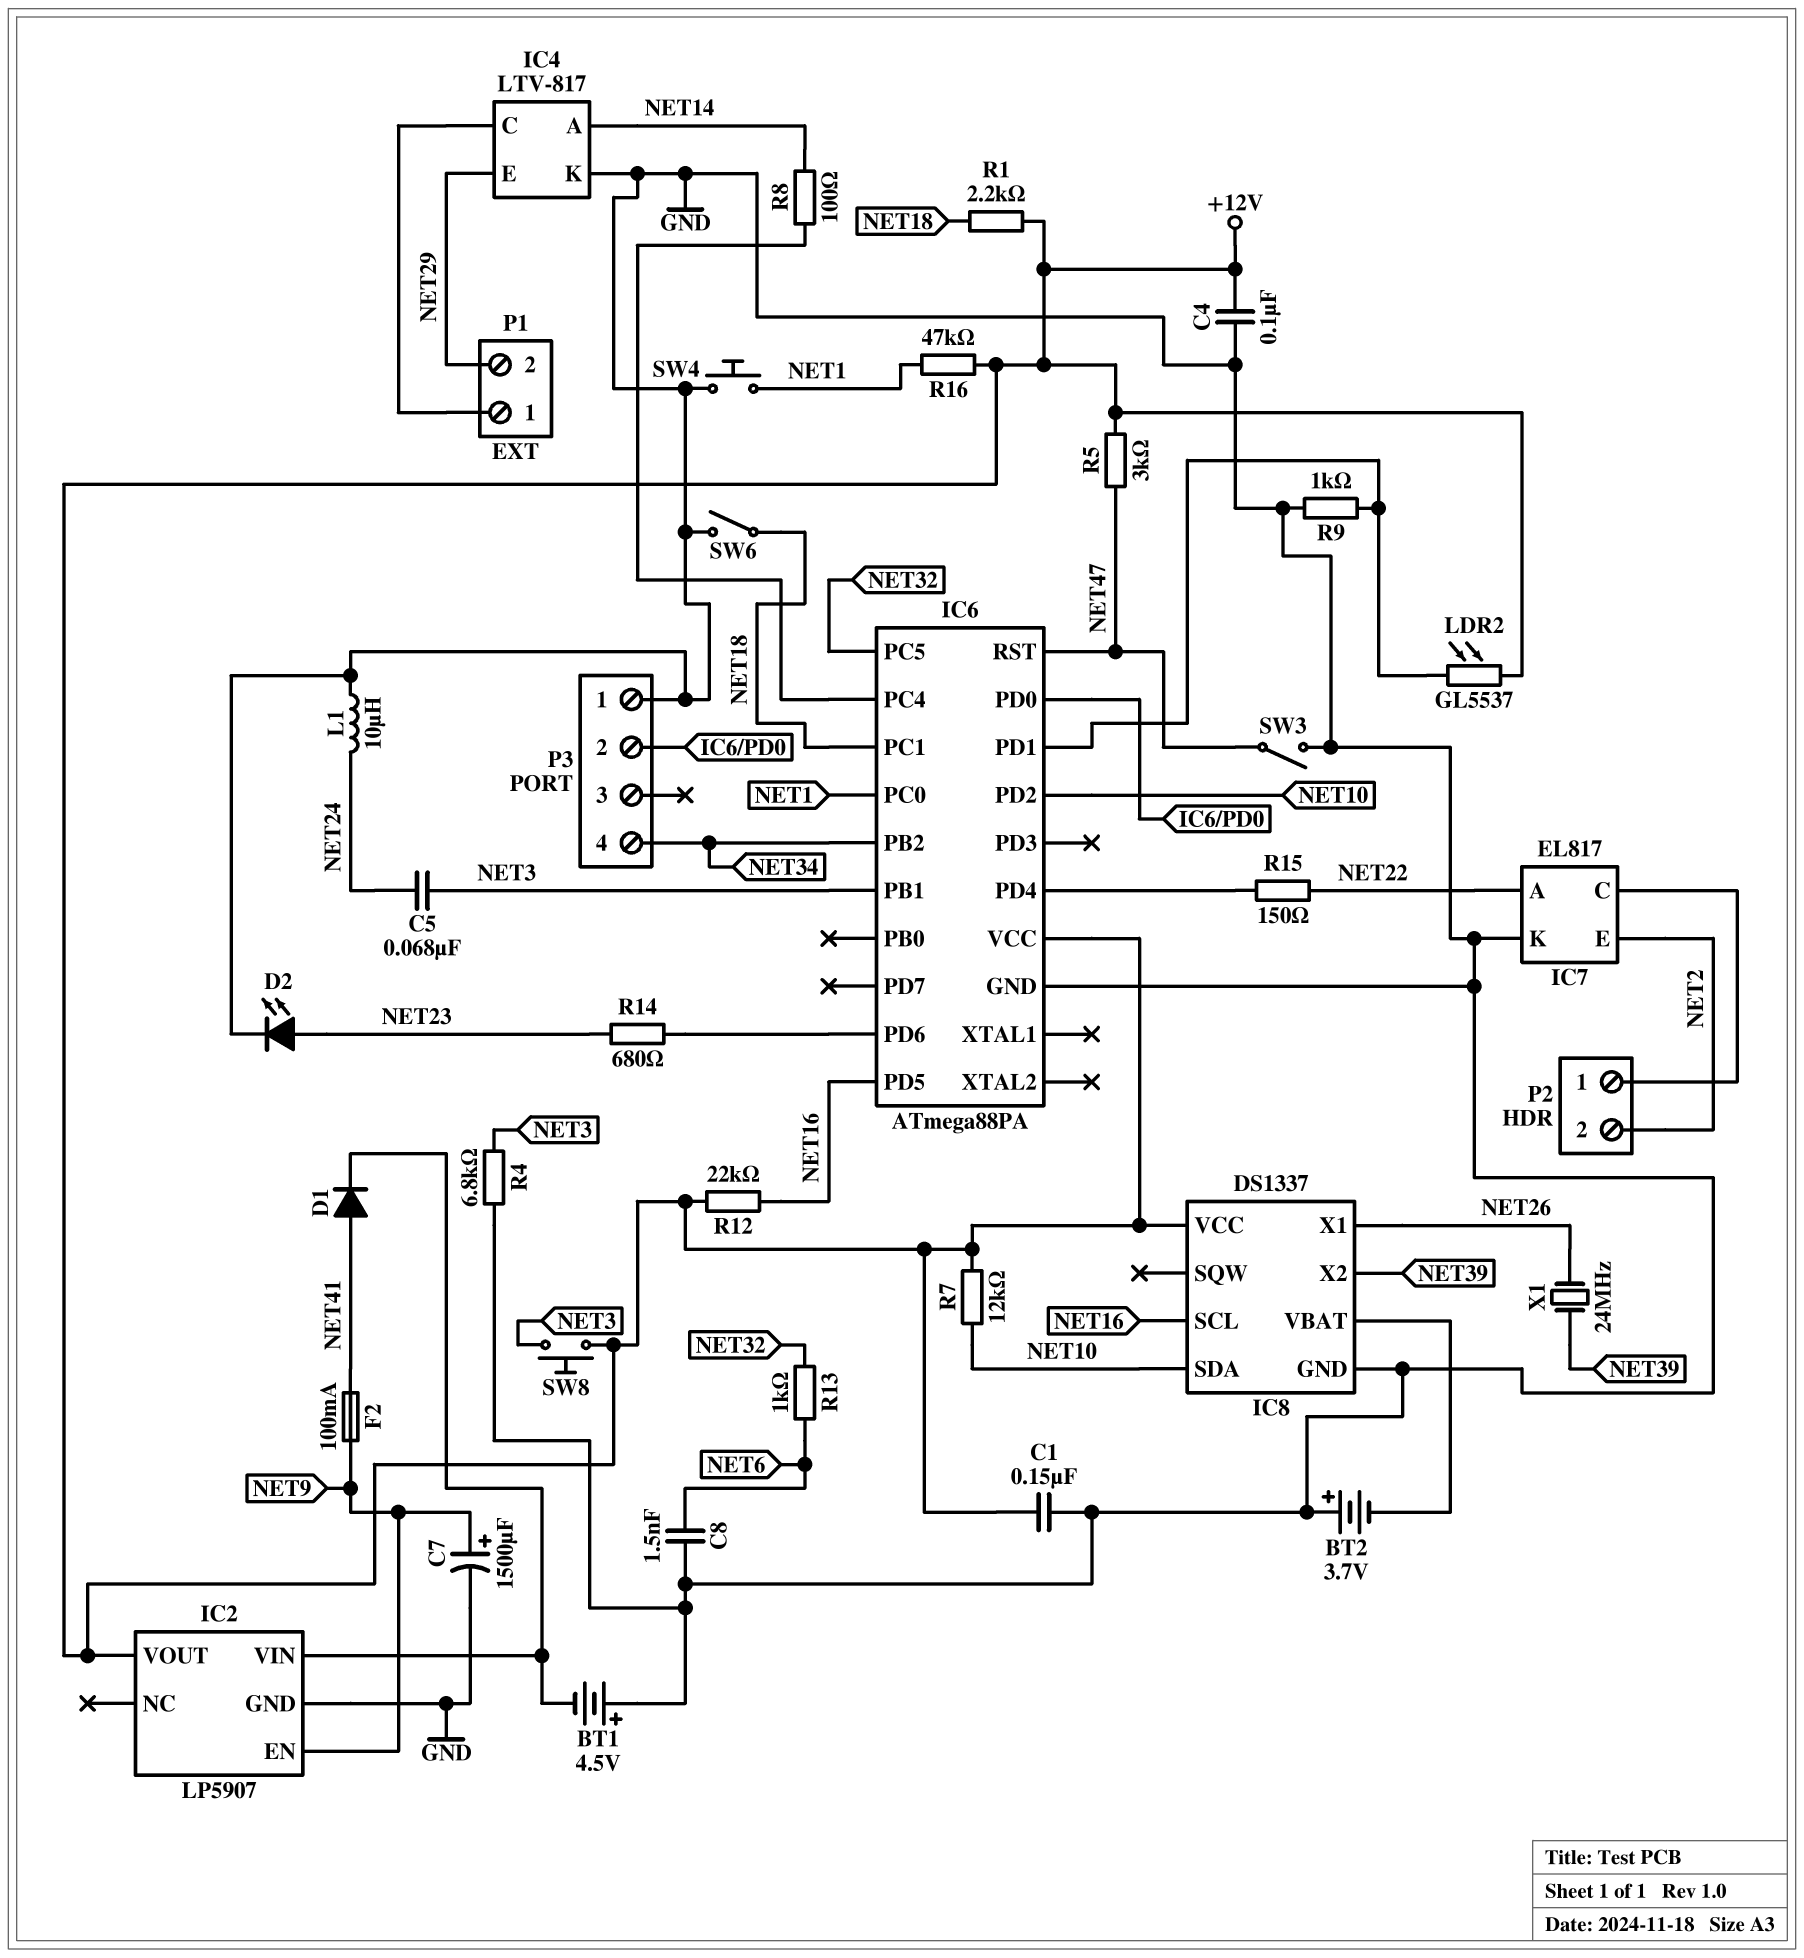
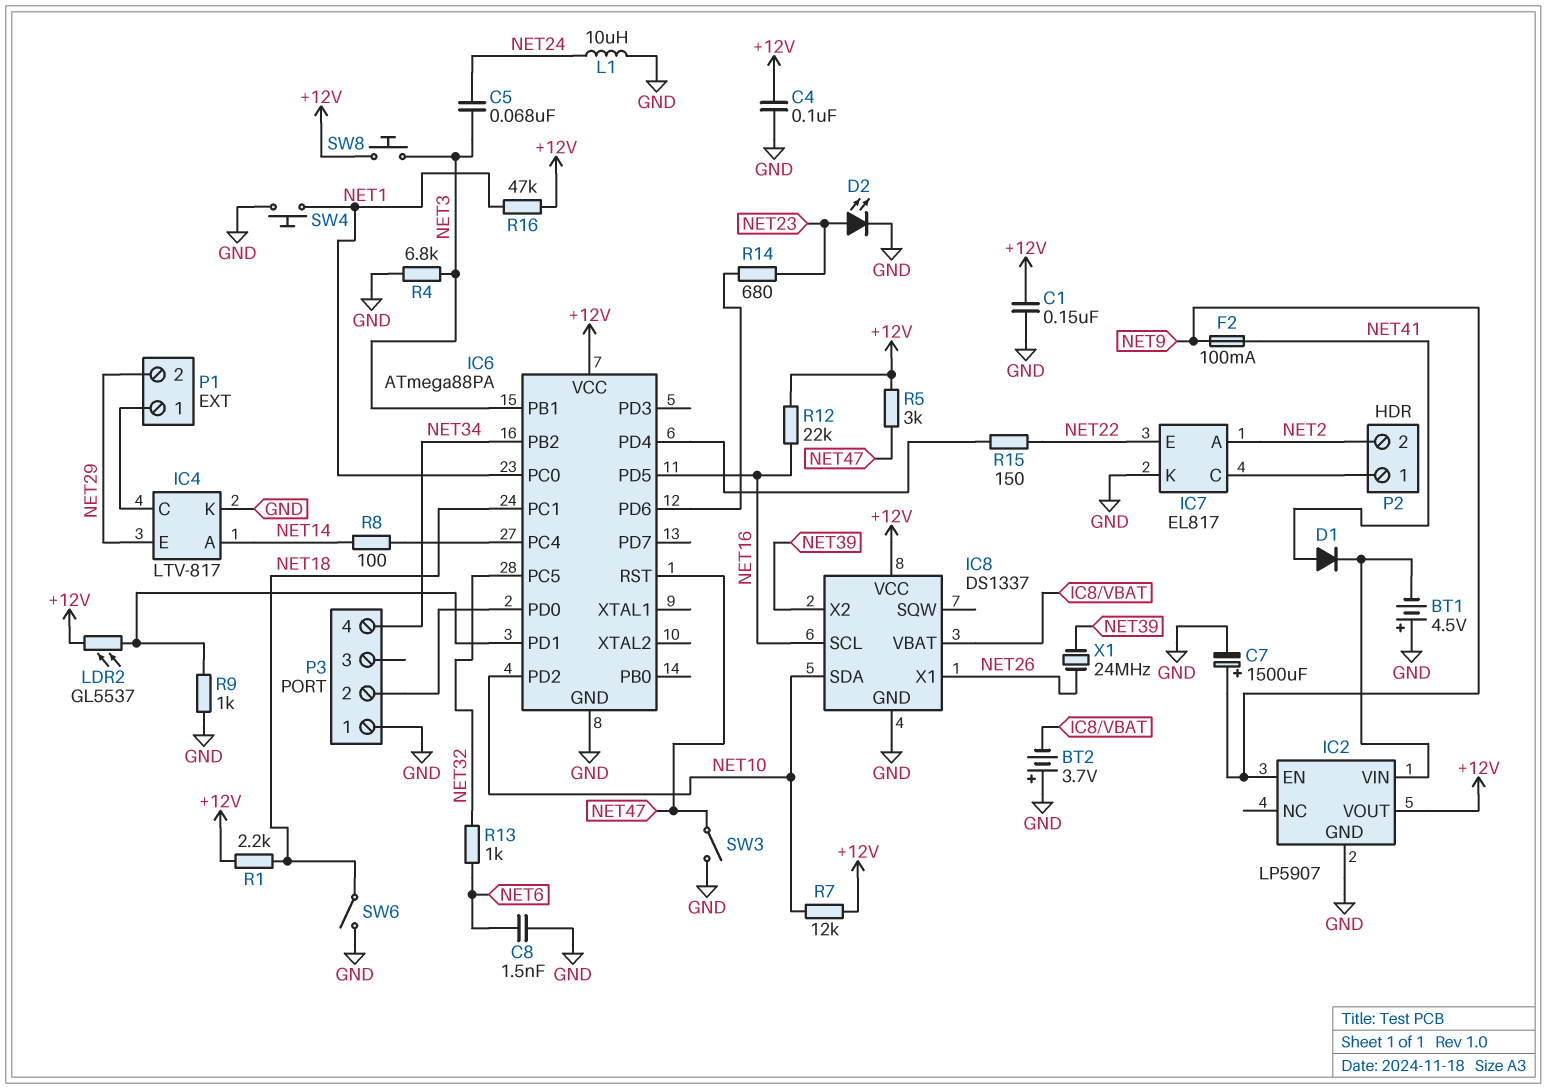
IC7 pin A: NET22 -> NET2
IC7 pin E: NET2 -> NET22

